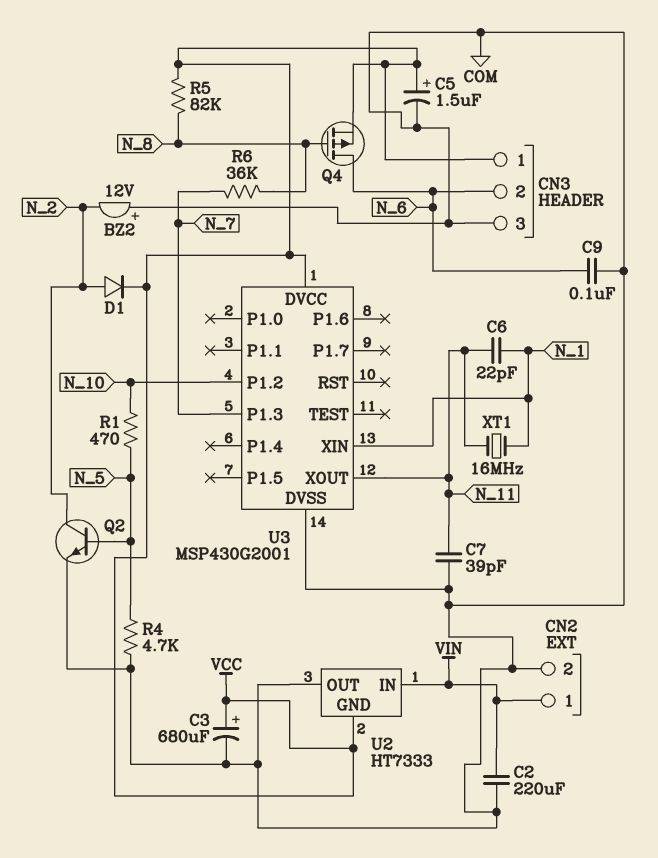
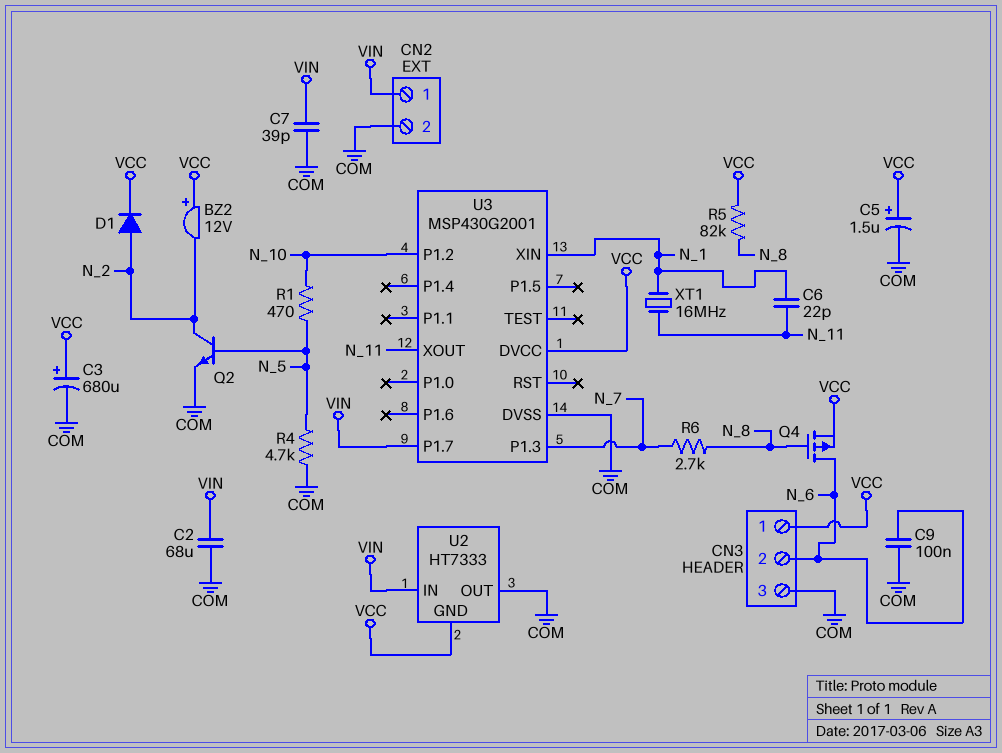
BZ2: buzzer 12V (plus COM, minus N_2) -> buzzer 12V (plus VCC, minus N_2)
C2: 220uF (COM, VIN) -> 68uF (COM, VIN)
C7: 39pF (COM, N_11) -> 39pF (COM, VIN)
R6: 36k (N_7, N_8) -> 2.7k (N_7, N_8)
U3 pin P1.7: none -> VIN

